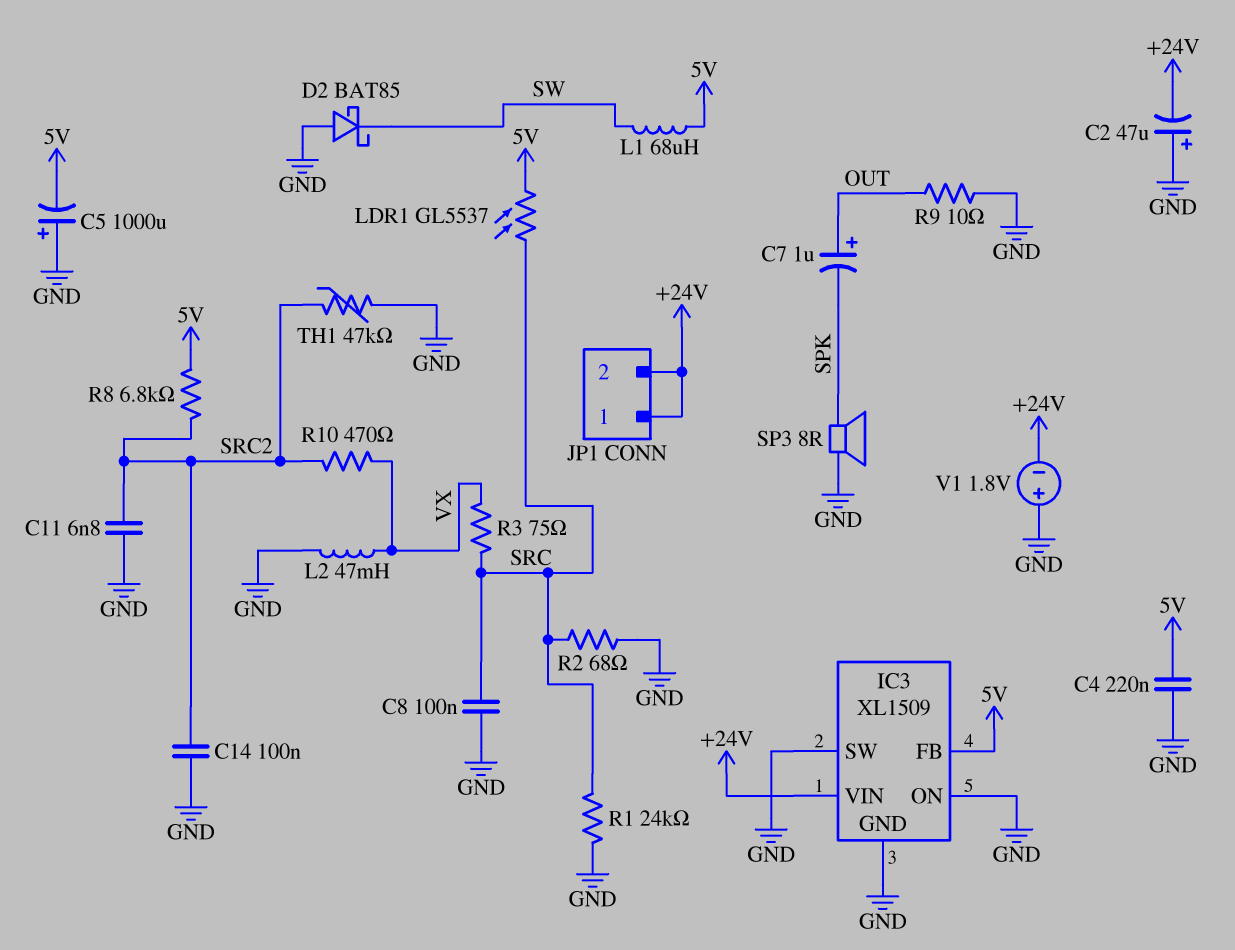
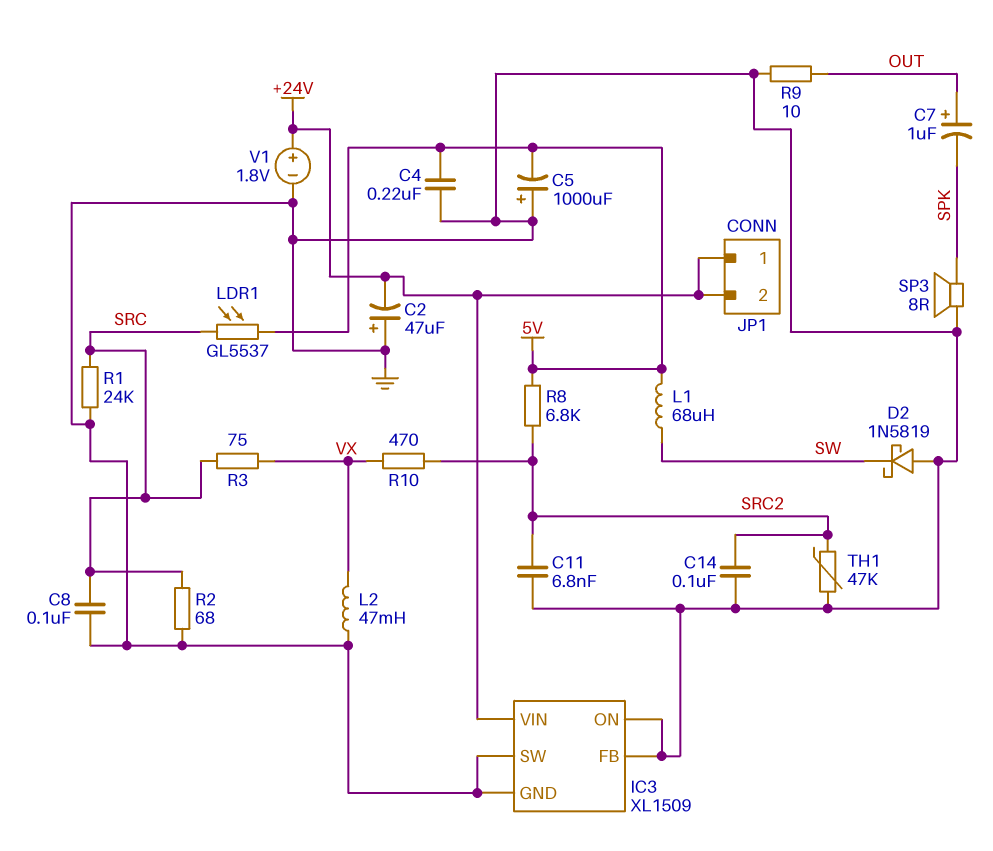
D2: schottky BAT85 (A GND, K SW) -> schottky 1N5819 (A GND, K SW)
IC3 pin FB: 5V -> GND
V1: 1.8V (plus GND, minus +24V) -> 1.8V (plus +24V, minus GND)

